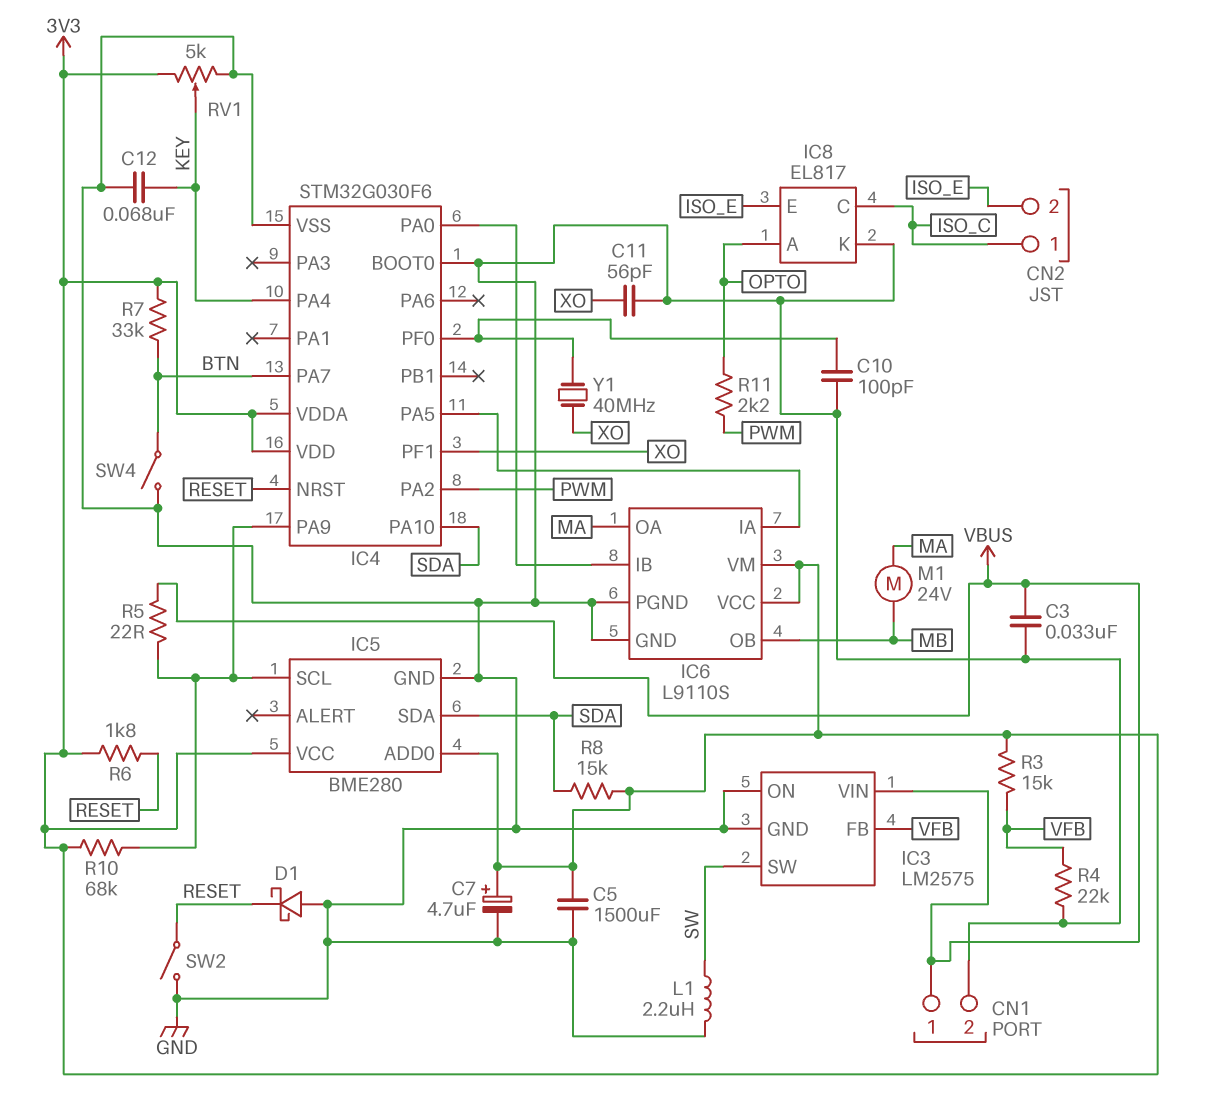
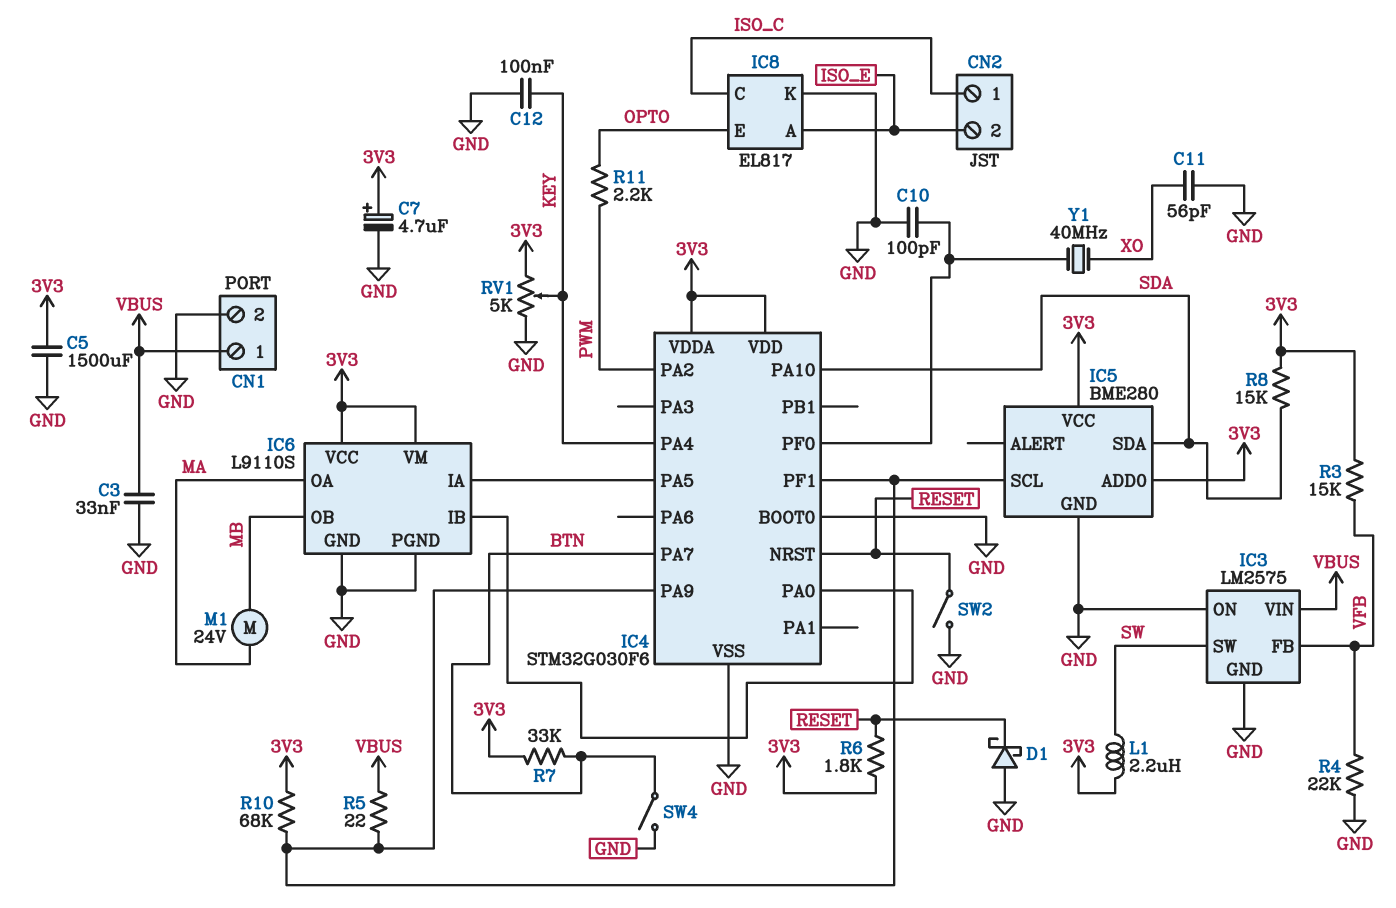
C12: 68nF (GND, KEY) -> 100nF (GND, KEY)
IC4 pin PF1: XO -> IC4/PA9
IC8 pin A: OPTO -> ISO_E
IC8 pin E: ISO_E -> OPTO
L1: 2.2uH (GND, SW) -> 2.2uH (3V3, SW)

